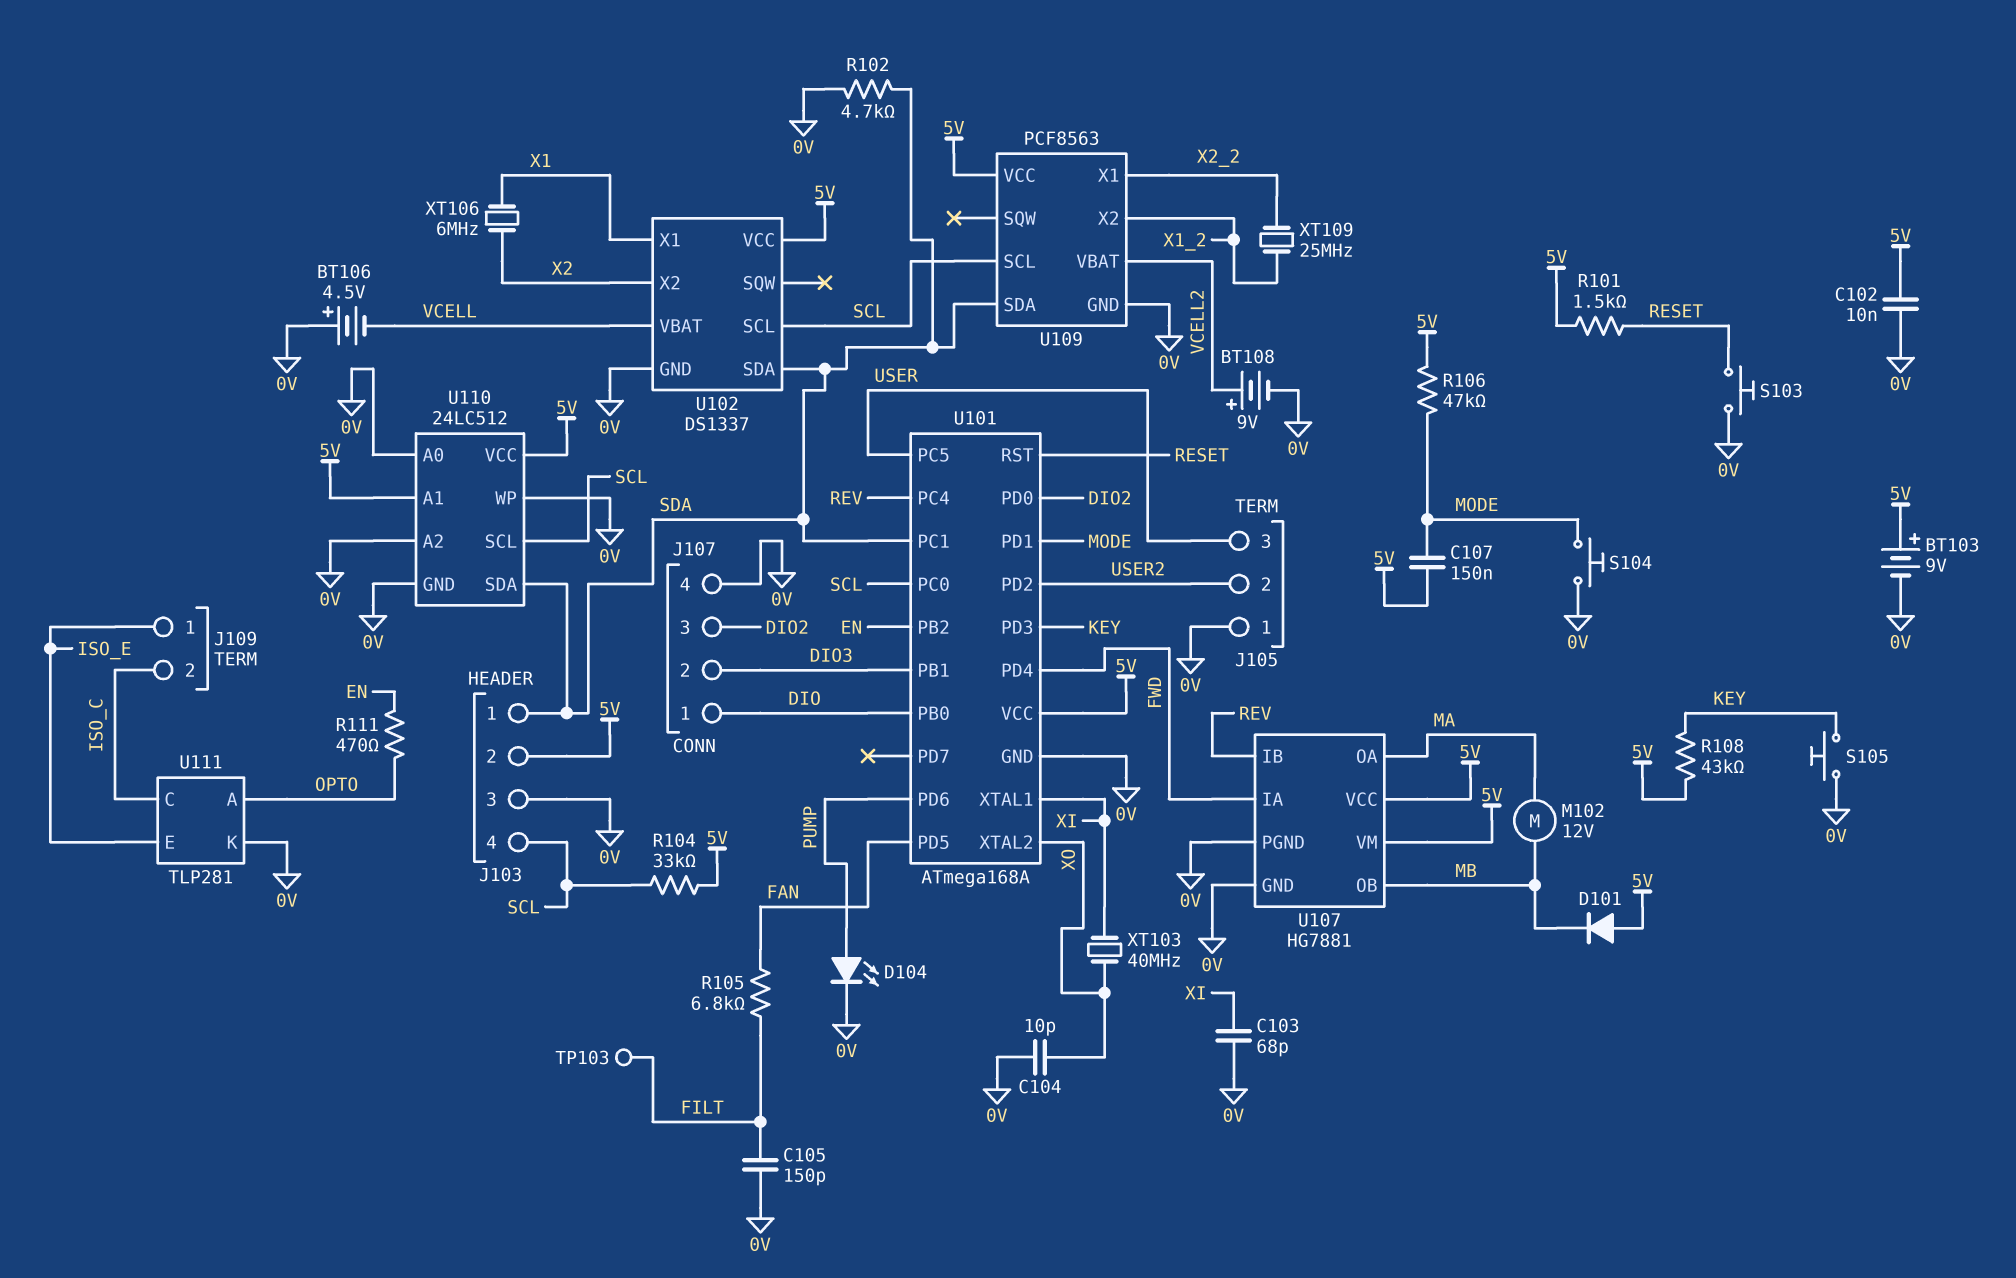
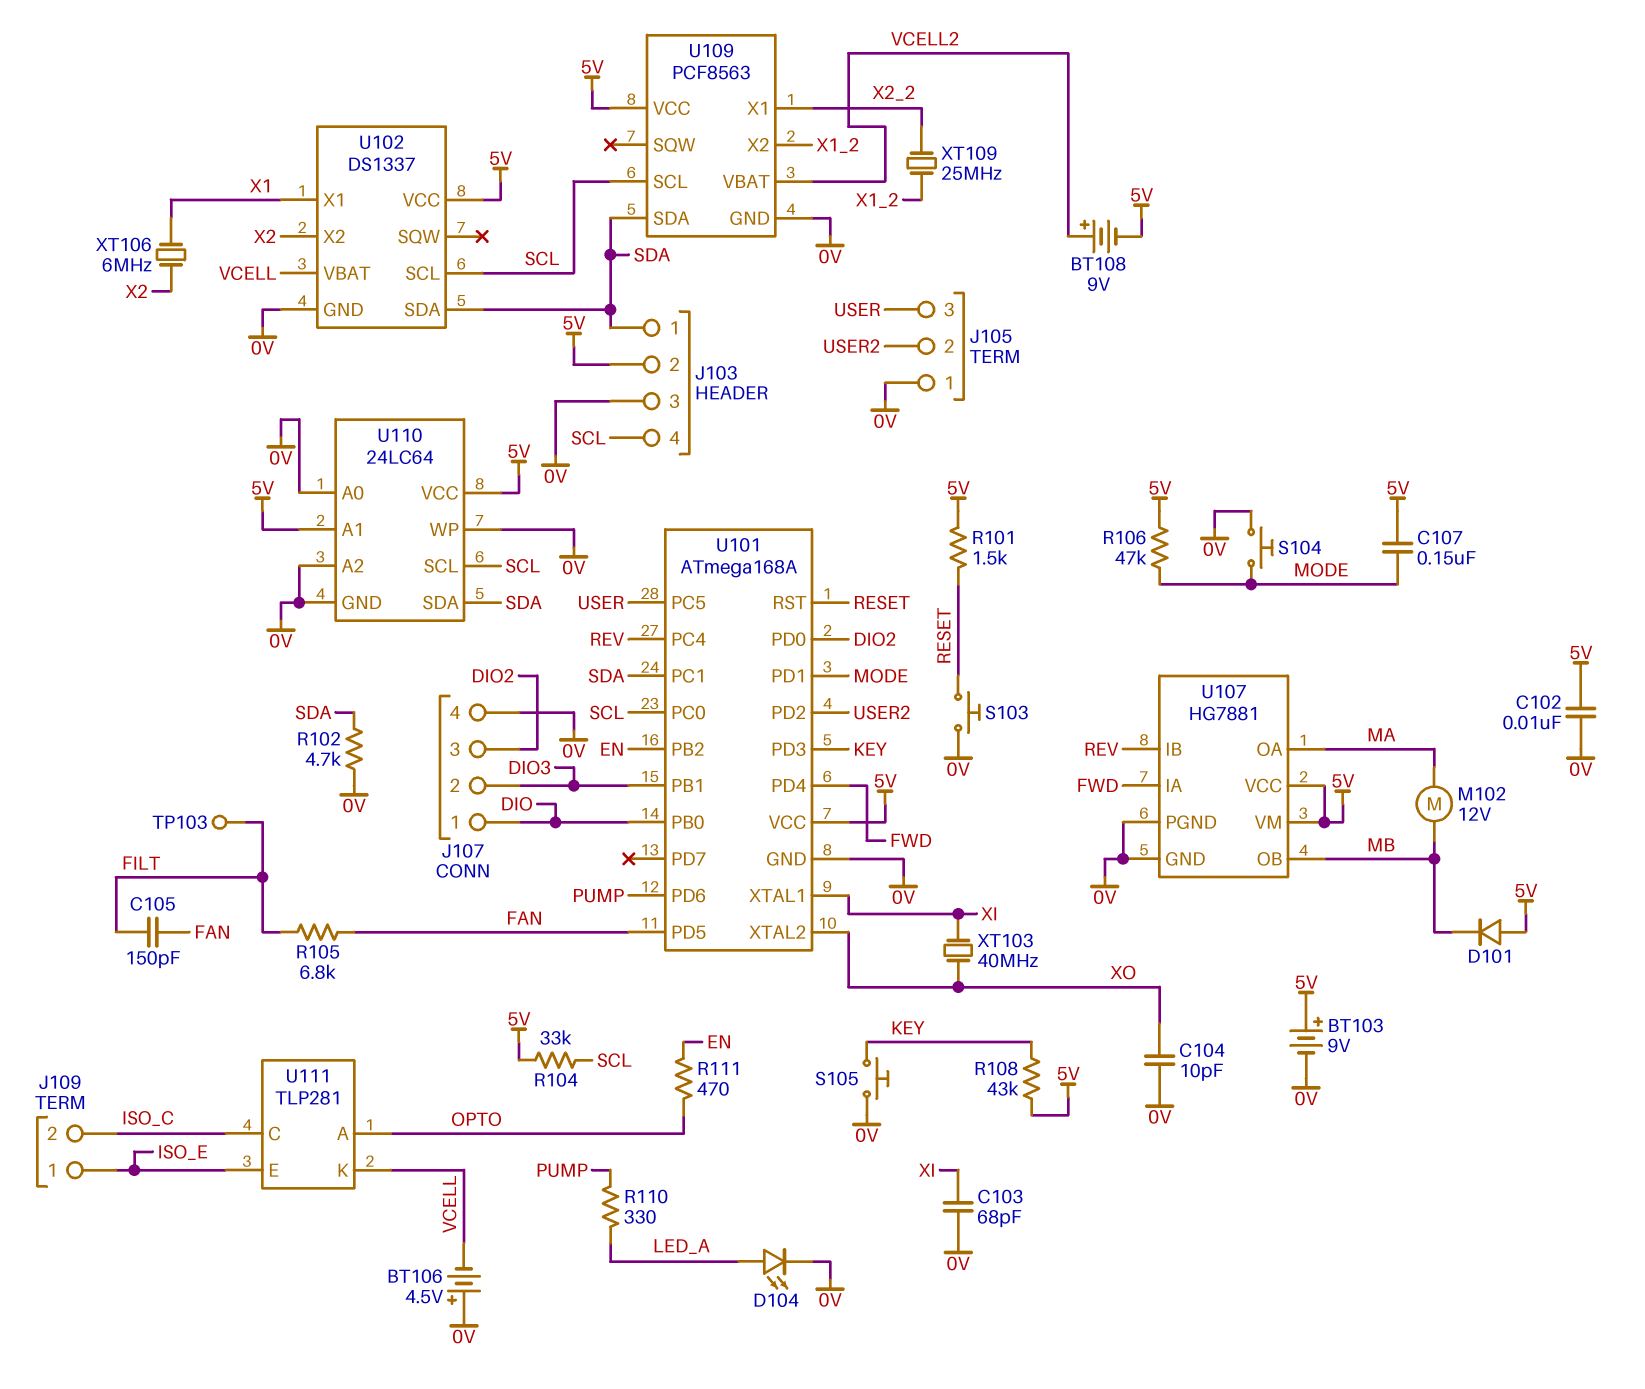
BT108: 9V (plus VCELL2, minus 0V) -> 9V (plus VCELL2, minus 5V)
C105: 150pF (0V, FILT) -> 150pF (FAN, FILT)
D104: LED (A PUMP, K 0V) -> LED (A LED_A, K 0V)
R110: none -> 330 (LED_A, PUMP)
U110: 24LC512 -> 24LC64
U111 pin K: 0V -> VCELL

